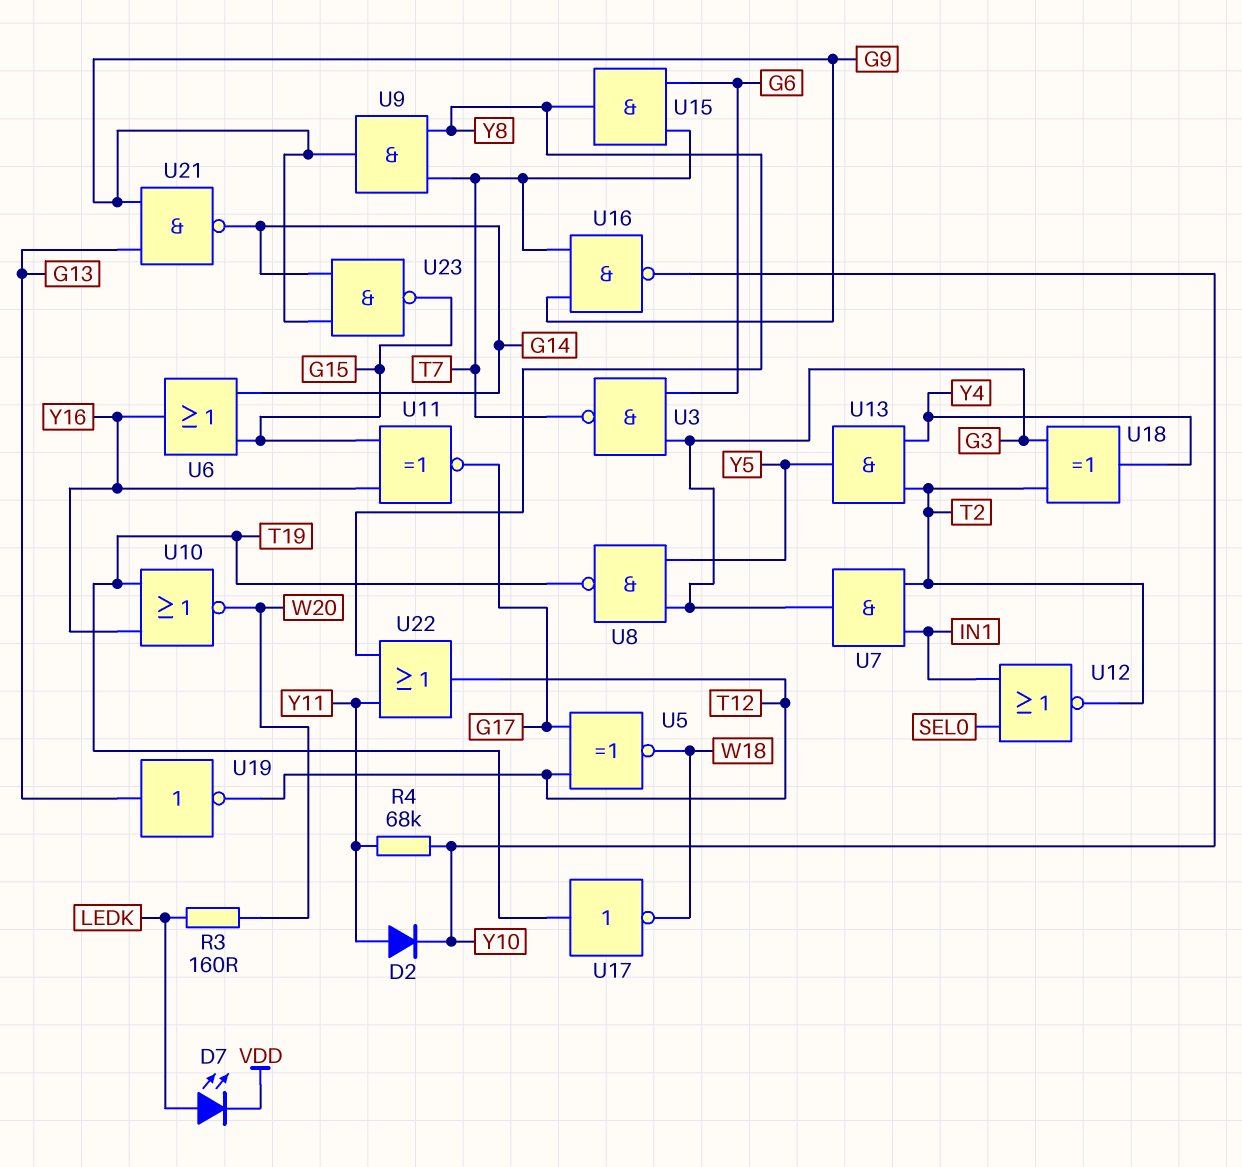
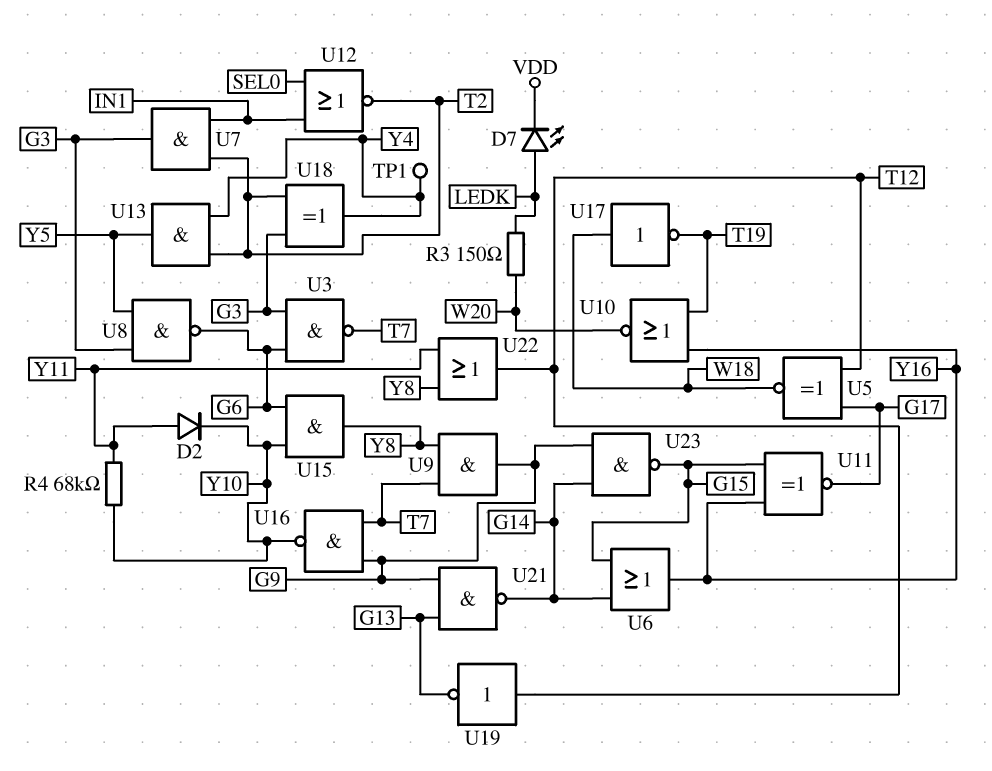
R3: 160 (LEDK, W20) -> 150 (LEDK, W20)
TP1: none -> test point (Y4)
U8: NAND (in G3, in Y5, out T19) -> NAND (in G3, in Y5, out G6)
U15: AND (in G6, in T7, out Y8) -> AND (in G6, in Y10, out Y8)
U17: NOT (in T19, out W18) -> NOT (in W18, out T19)
U19: NOT (in G13, out T12) -> NOT (in T12, out G13)

